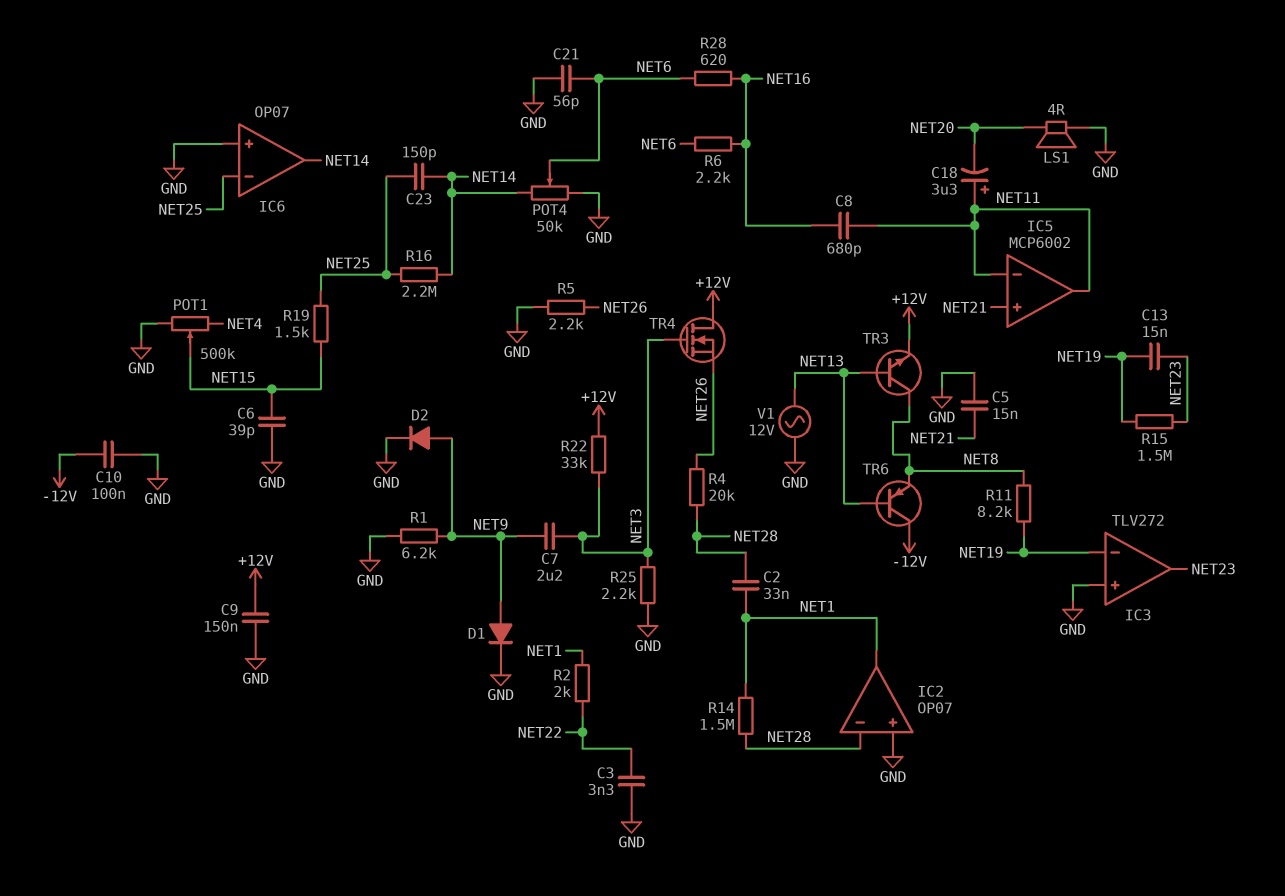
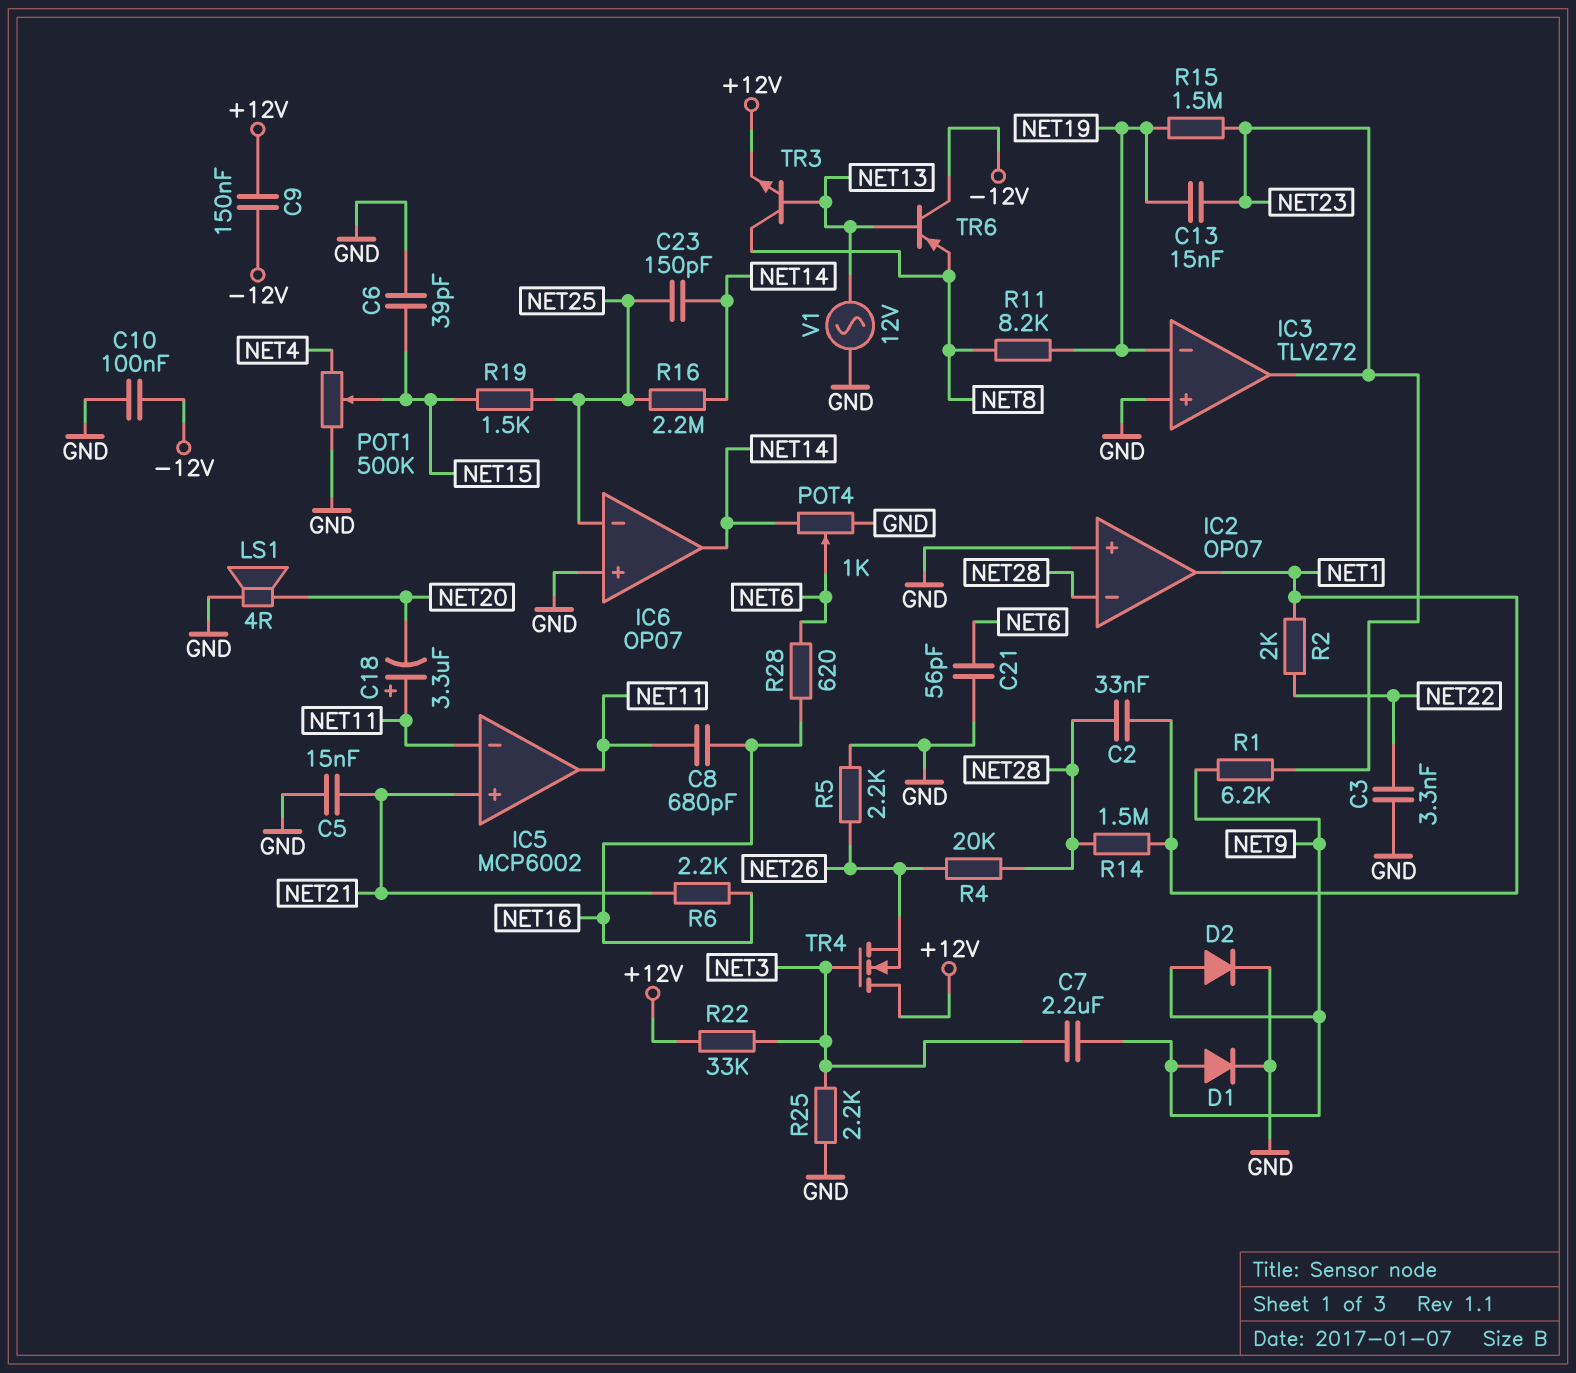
C9: 150nF (+12V, GND) -> 150nF (+12V, -12V)
POT4: 50k (GND, NET14, wiper NET6) -> 1k (GND, NET14, wiper NET6)
R1: 6.2k (GND, NET9) -> 6.2k (NET9, NET23)
R6: 2.2k (NET6, NET16) -> 2.2k (NET16, NET21)

